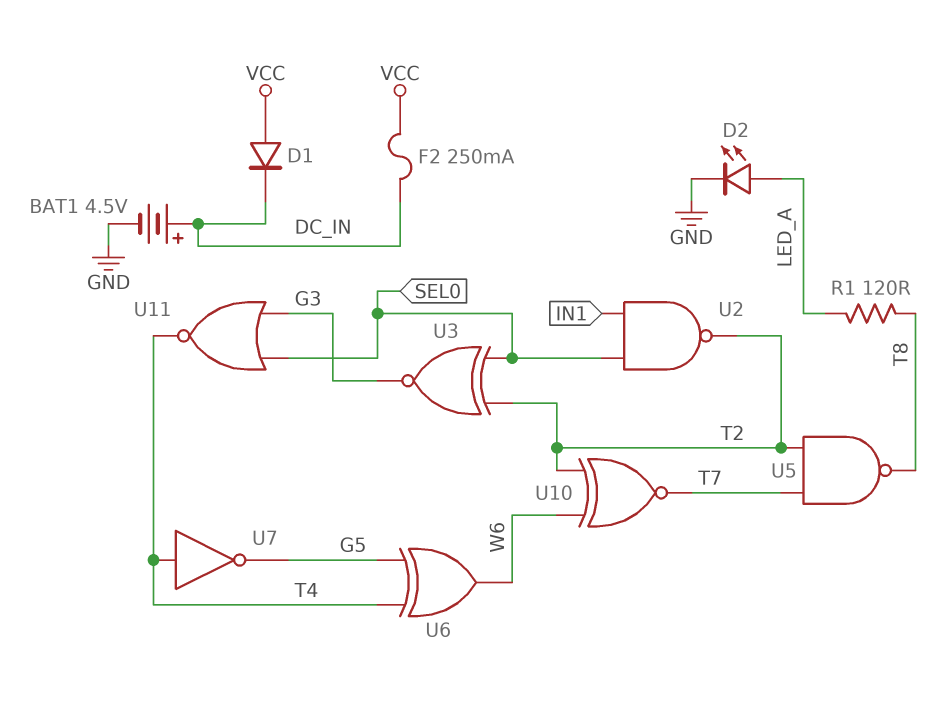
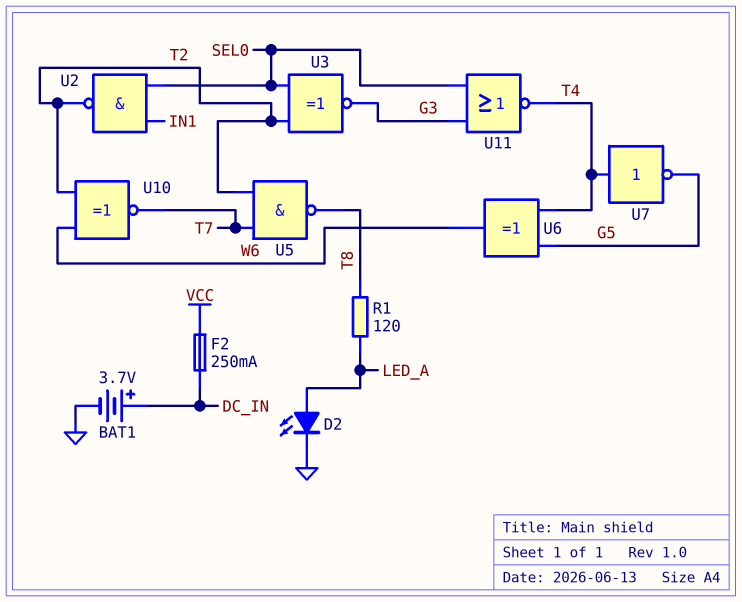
BAT1: 4.5V (plus DC_IN, minus GND) -> 3.7V (plus DC_IN, minus GND)
D1: diode (A VCC, K DC_IN) -> none

